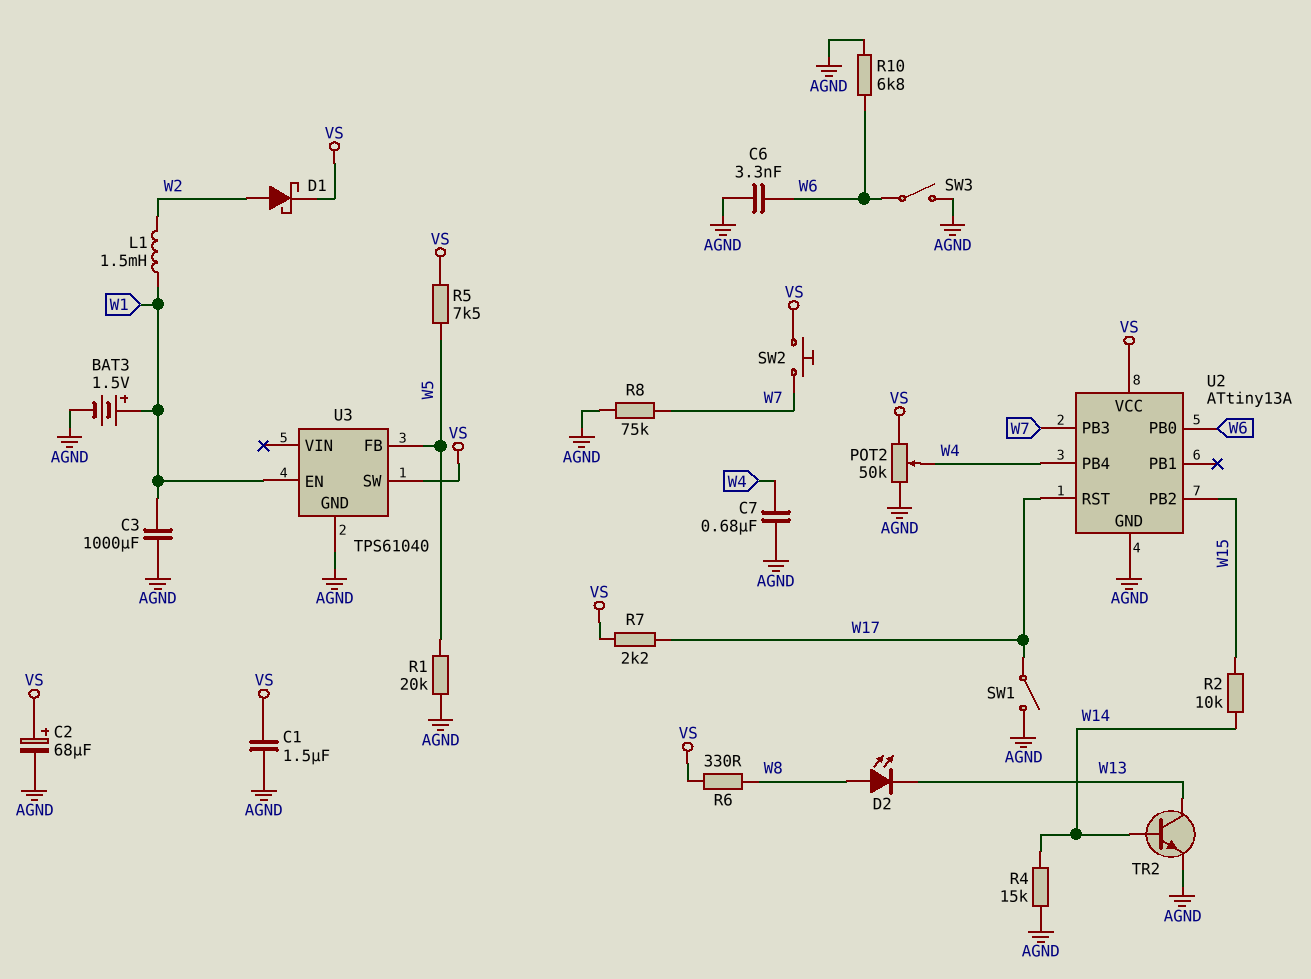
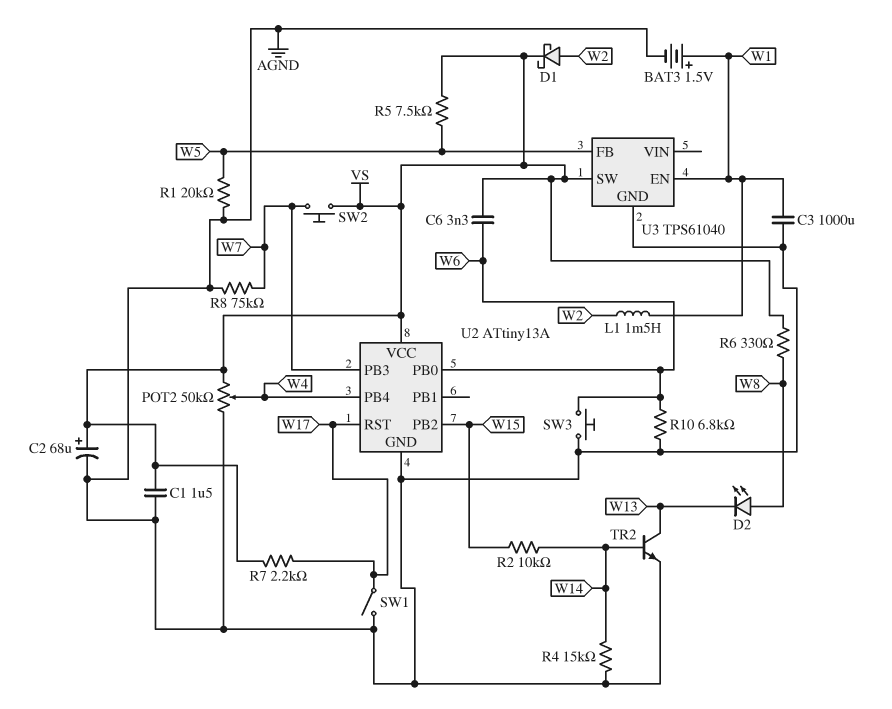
C6: 3.3nF (AGND, W6) -> 3.3nF (VS, W6)
C7: 680nF (AGND, W4) -> none
SW3: switch (AGND, W6) -> button (AGND, W6)

